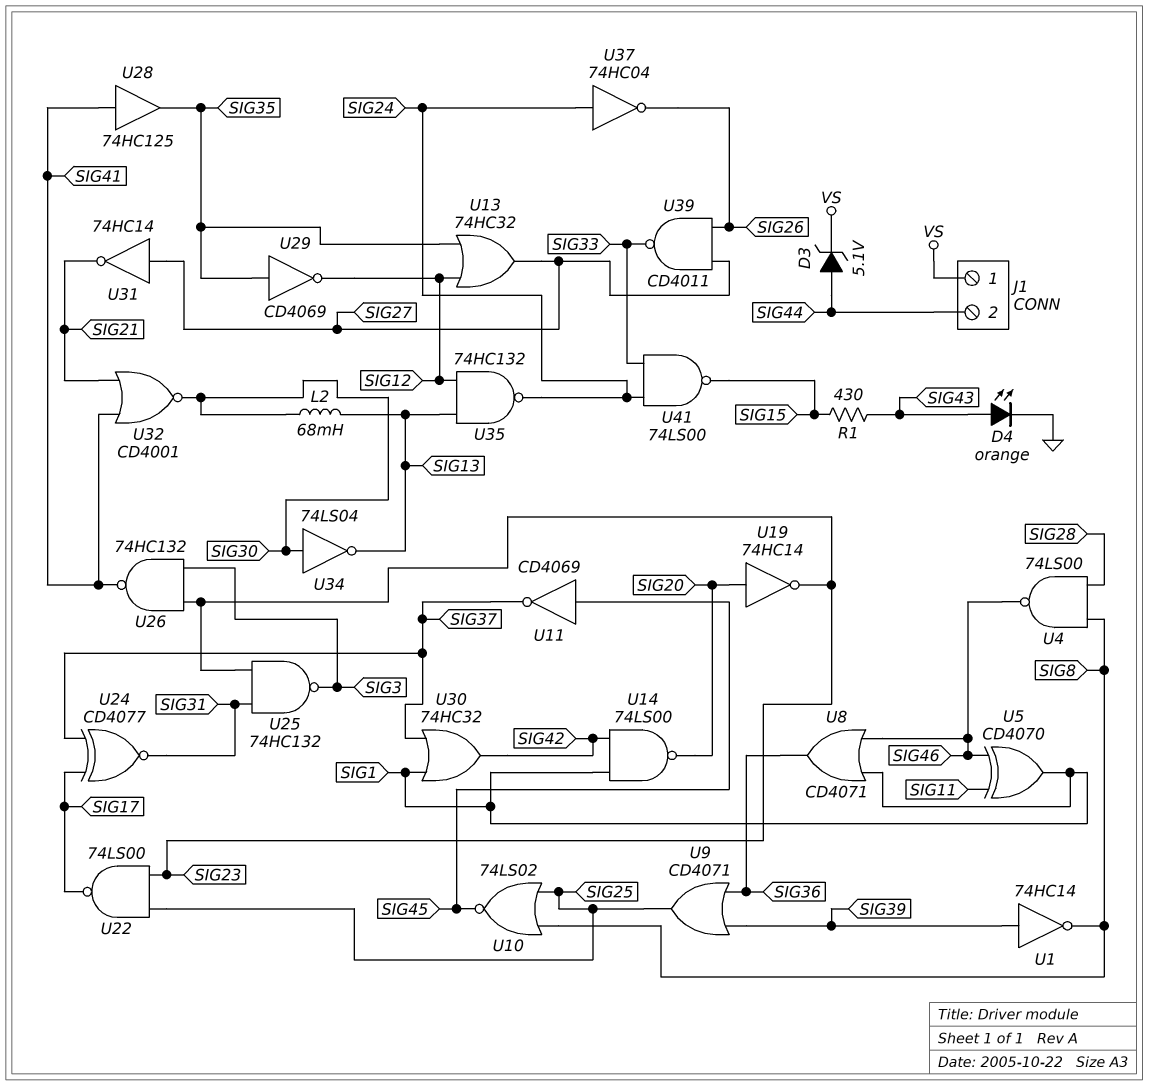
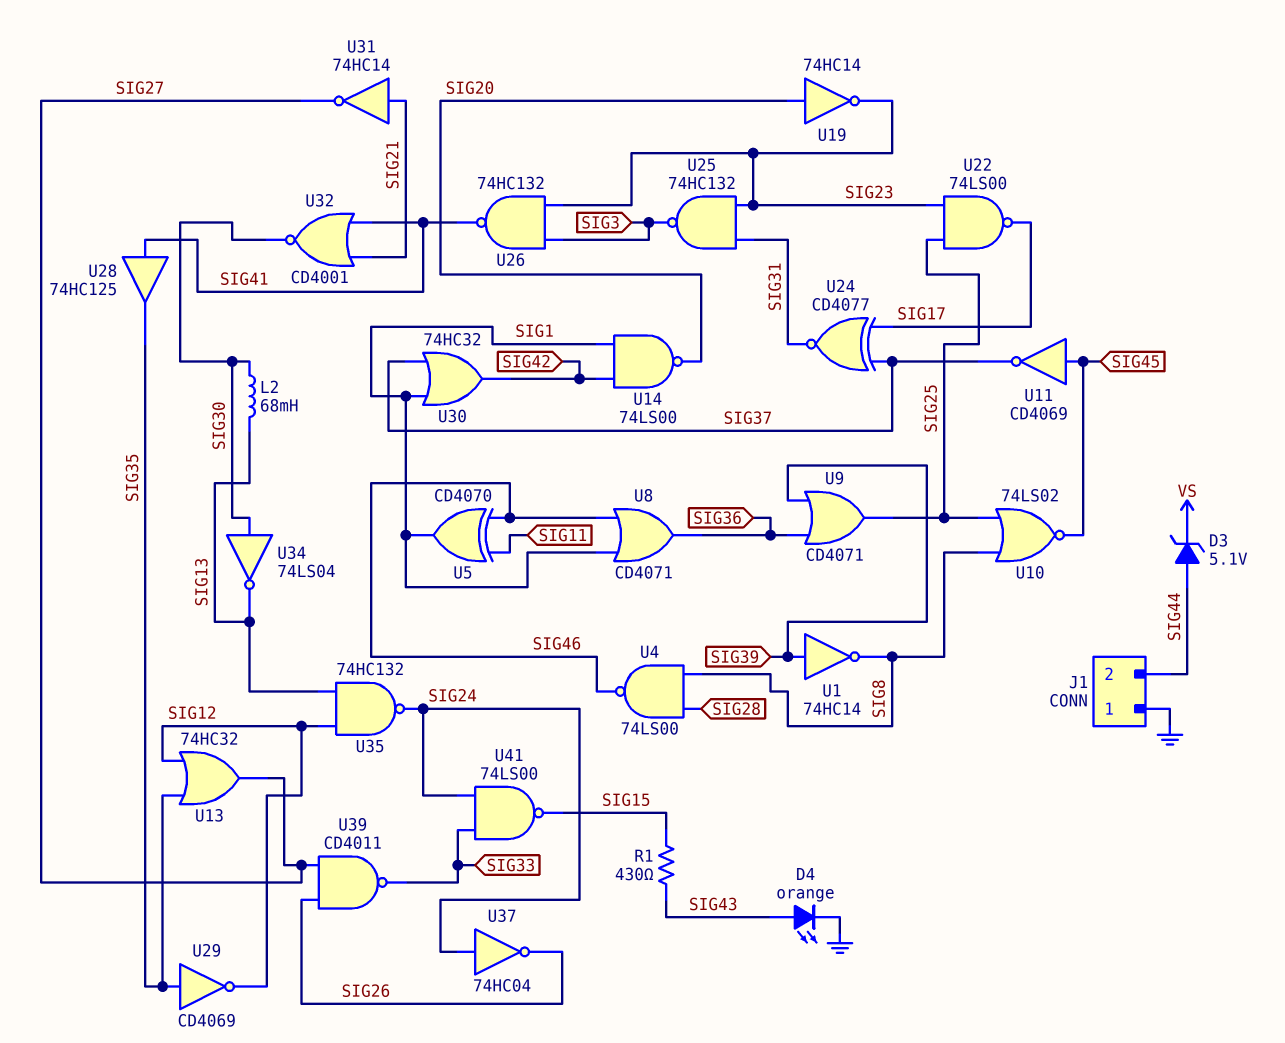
J1 pin 1: VS -> GND
U31: NOT 74HC14 (in SIG27, out SIG21) -> NOT 74HC14 (in SIG21, out SIG27)

